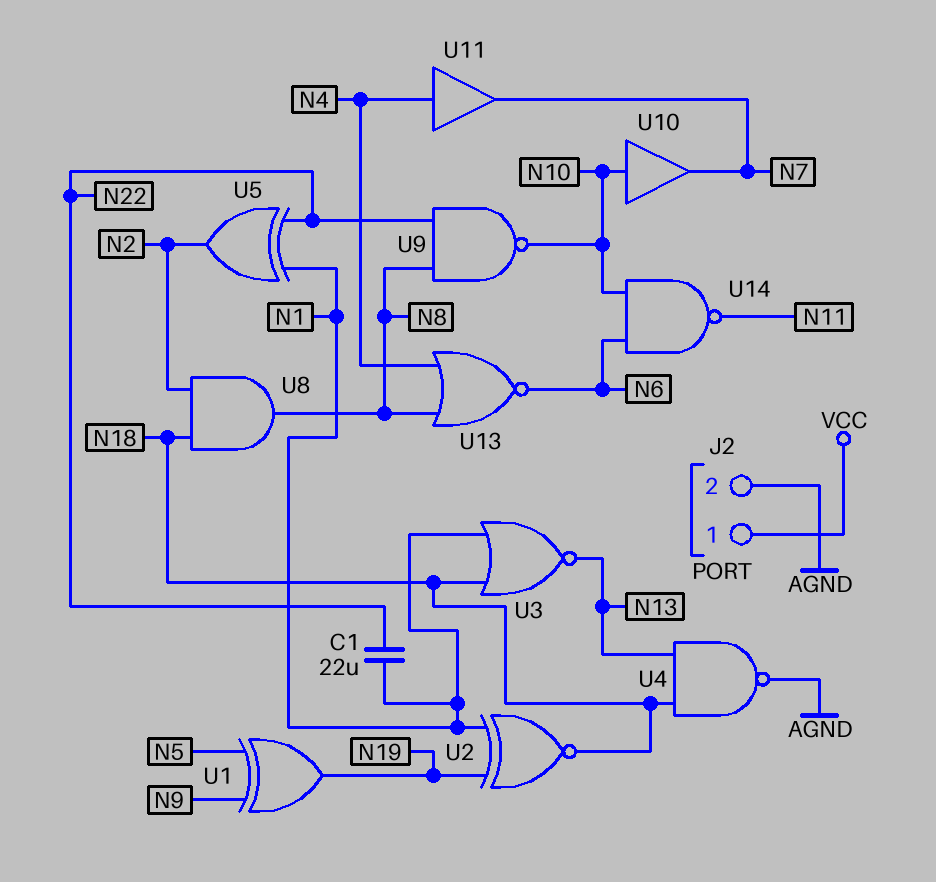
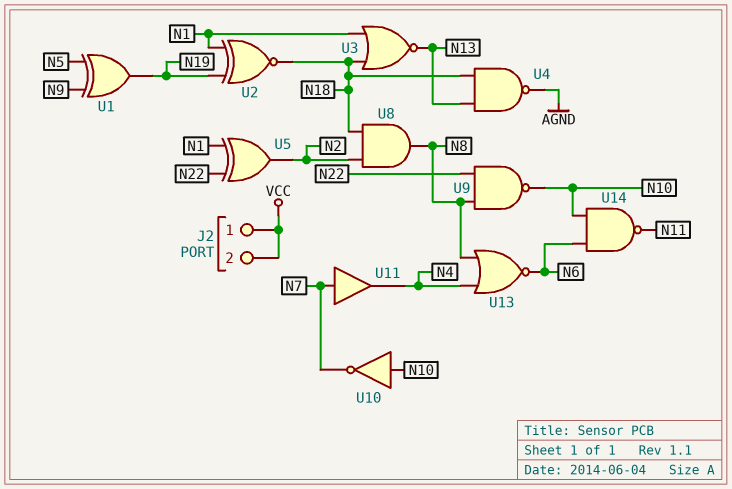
C1: 22uF (N1, N22) -> none
J2 pin 2: AGND -> VCC
U10: buffer (in N10, out N7) -> NOT (in N10, out N7)
U11: buffer (in N4, out N7) -> buffer (in N7, out N4)

